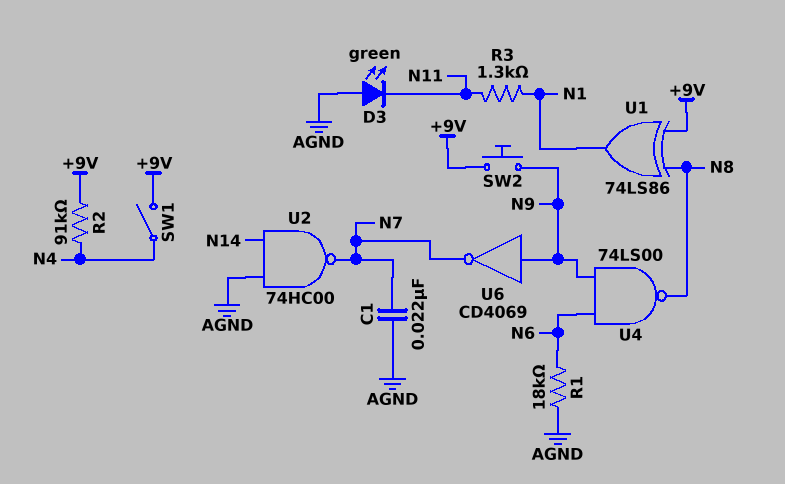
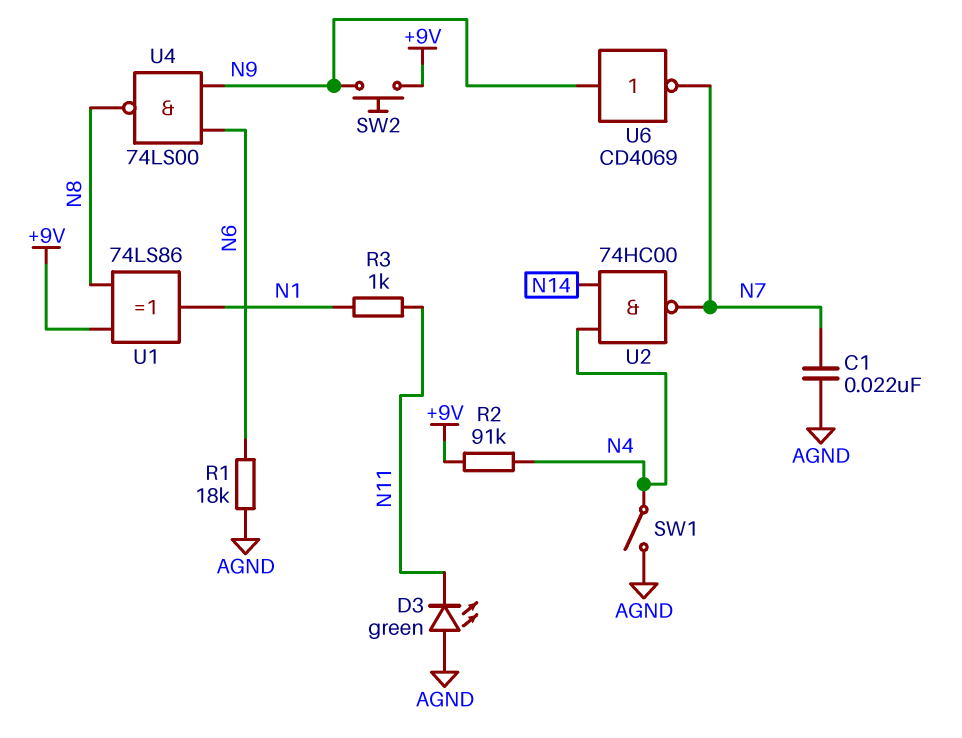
R3: 1.3k (N1, N11) -> 1k (N1, N11)
SW1: switch (+9V, N4) -> switch (AGND, N4)
U2: NAND 74HC00 (in AGND, in N14, out N7) -> NAND 74HC00 (in N4, in N14, out N7)

